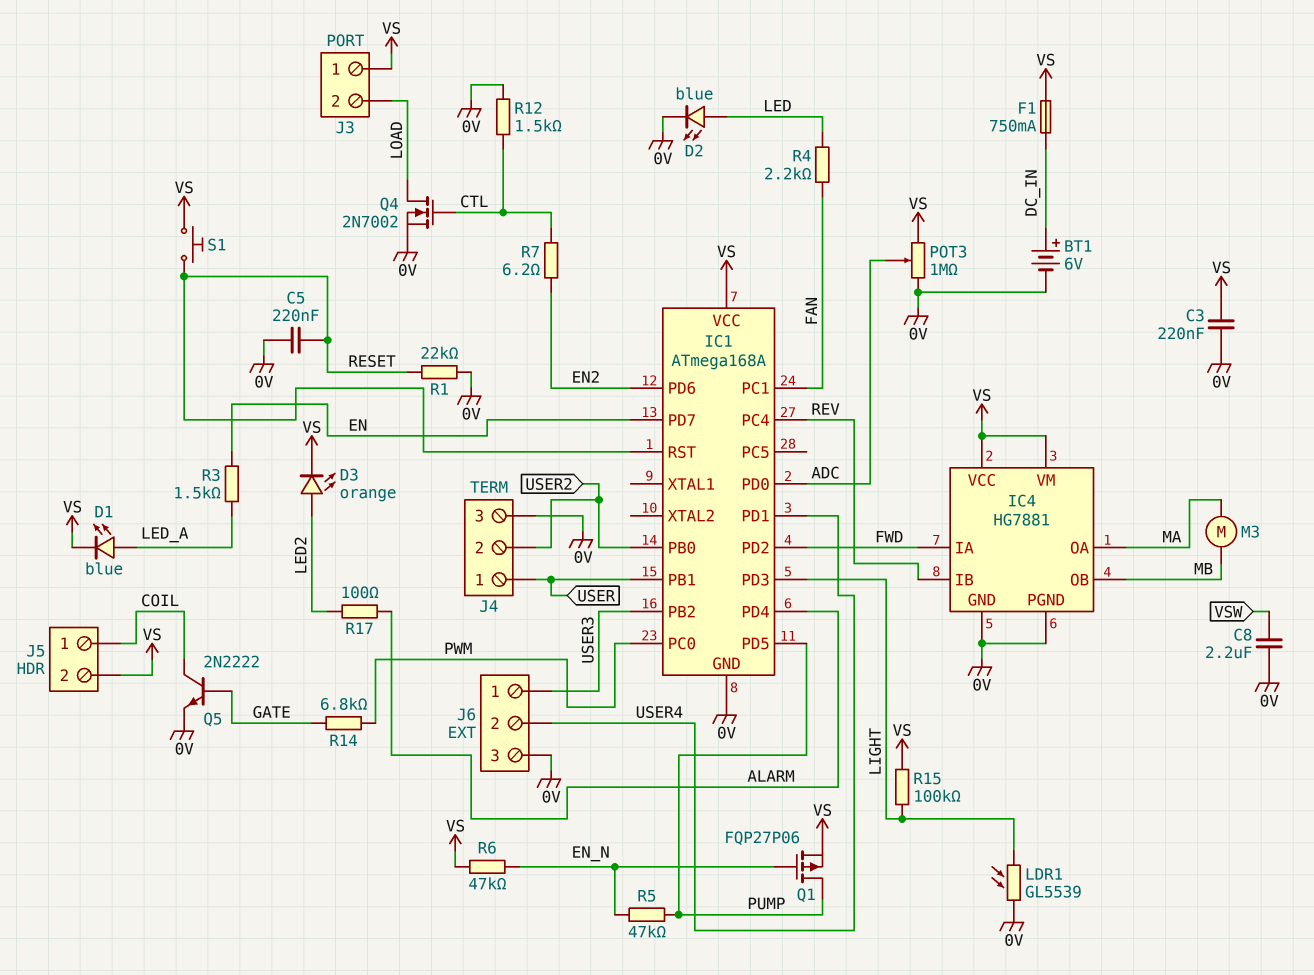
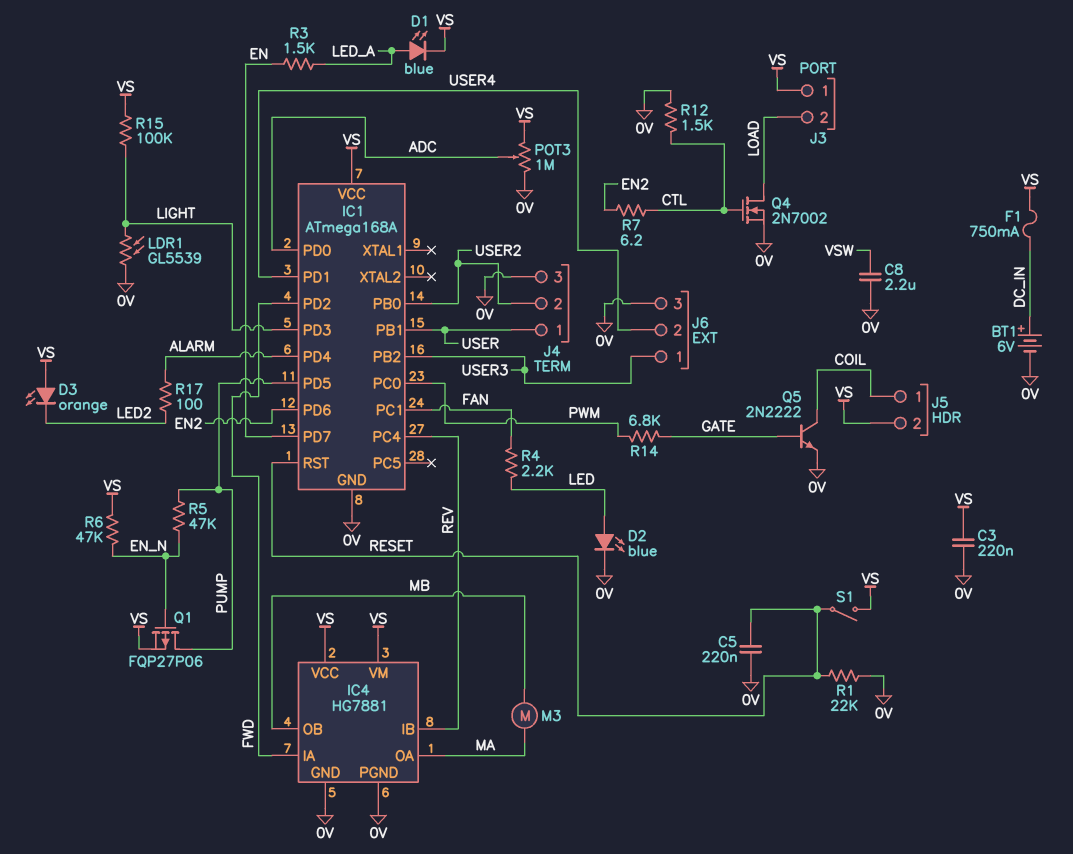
D3: LED orange (A LED2, K VS) -> LED orange (A VS, K LED2)
S1: button (RESET, VS) -> switch (RESET, VS)

